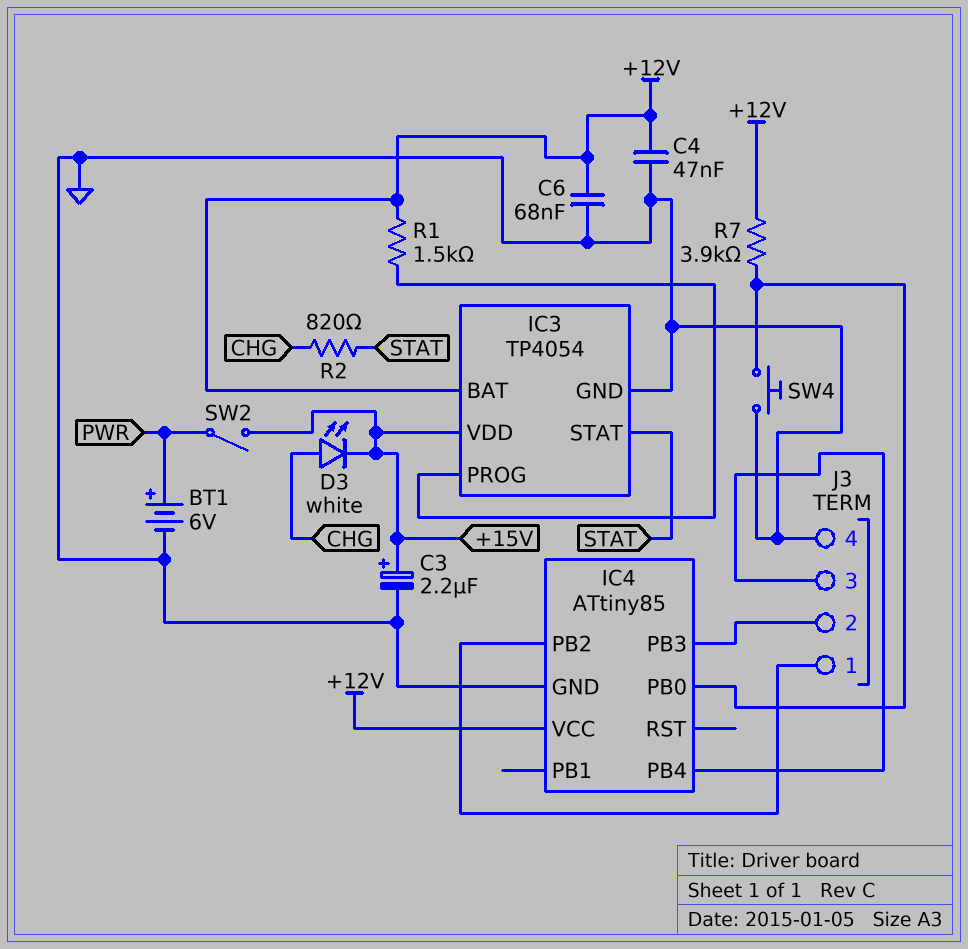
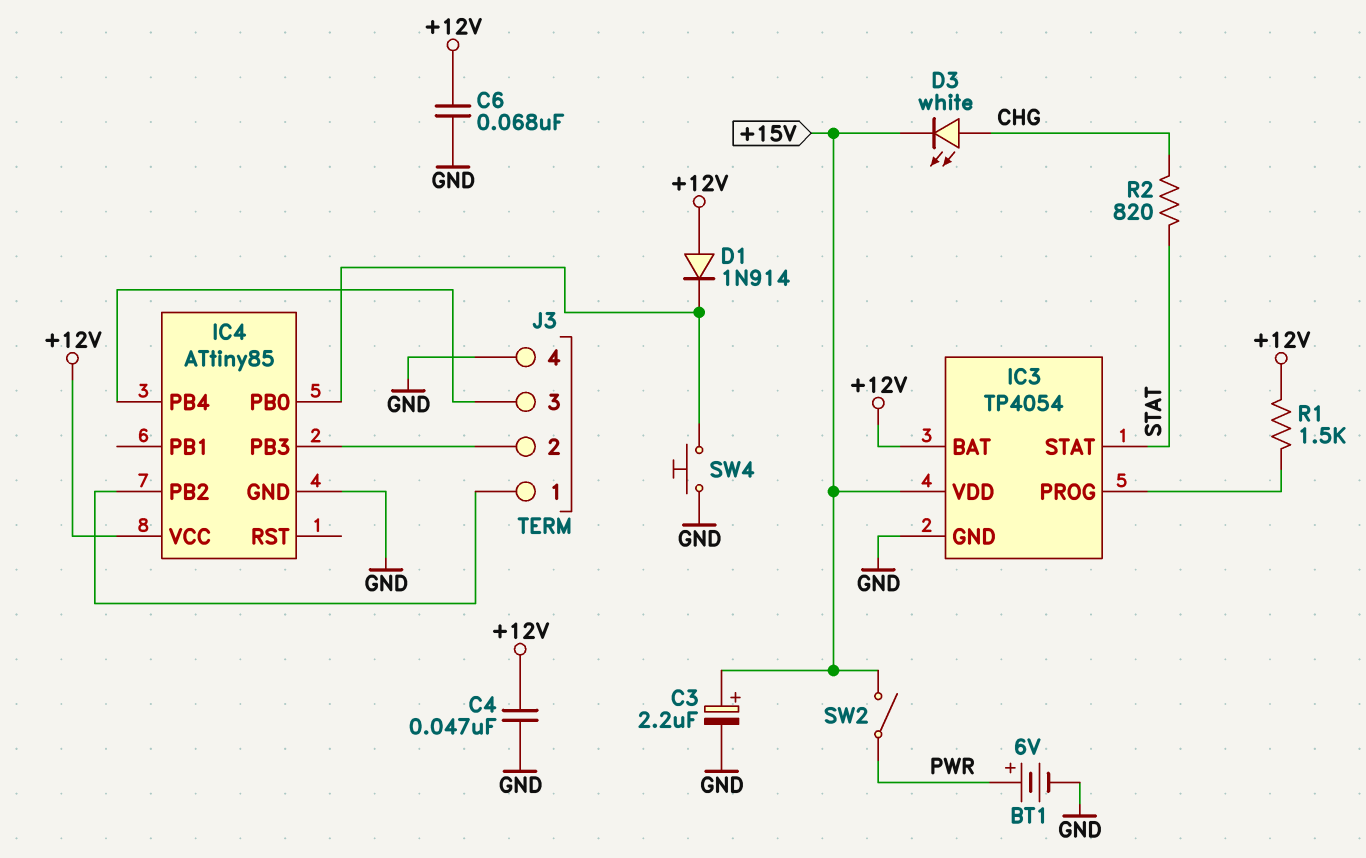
D1: none -> diode 1N914 (A +12V, K IC4/PB0)
R7: 3.9k (+12V, IC4/PB0) -> none

